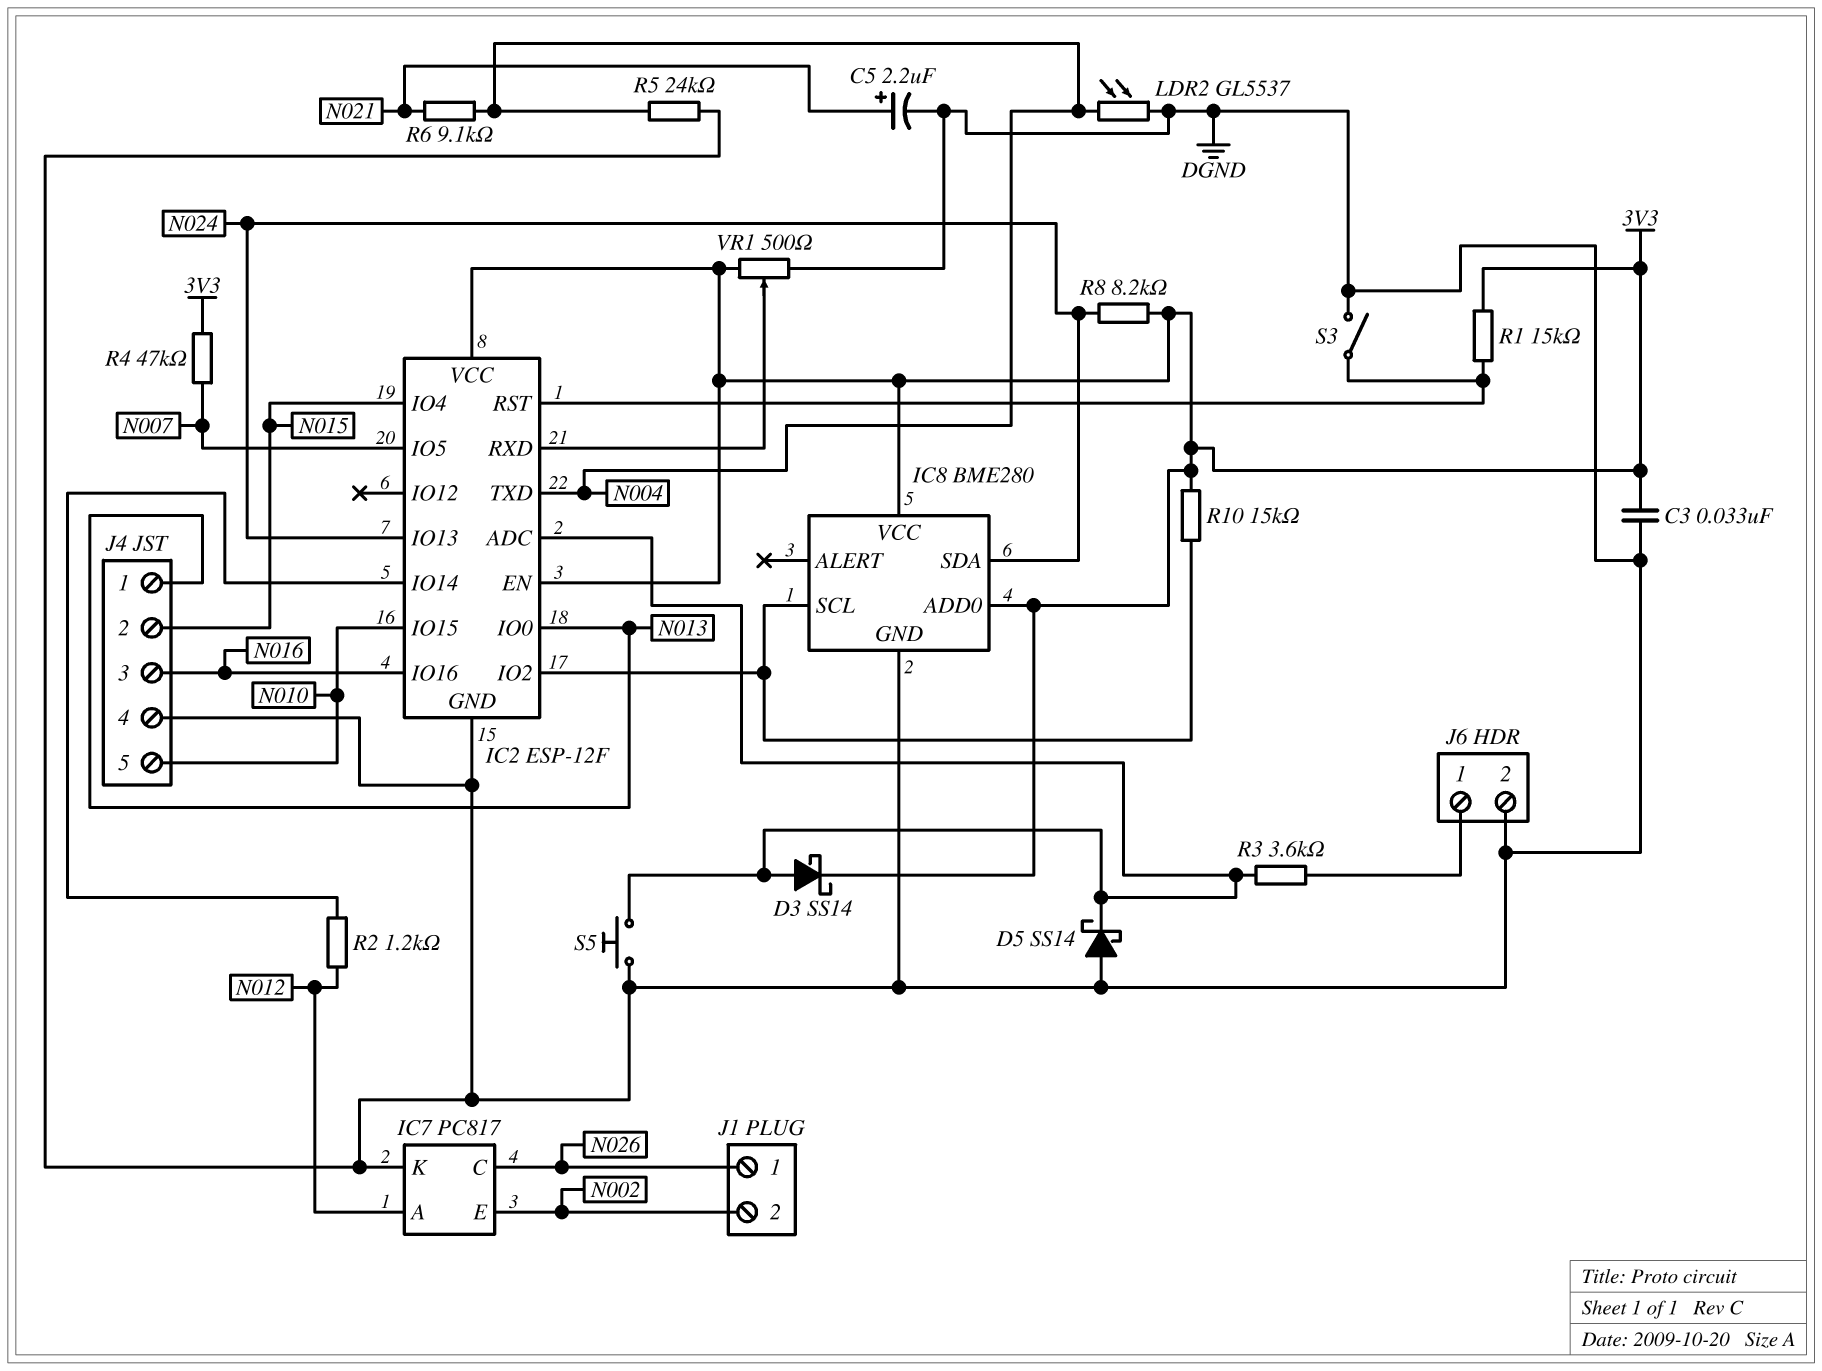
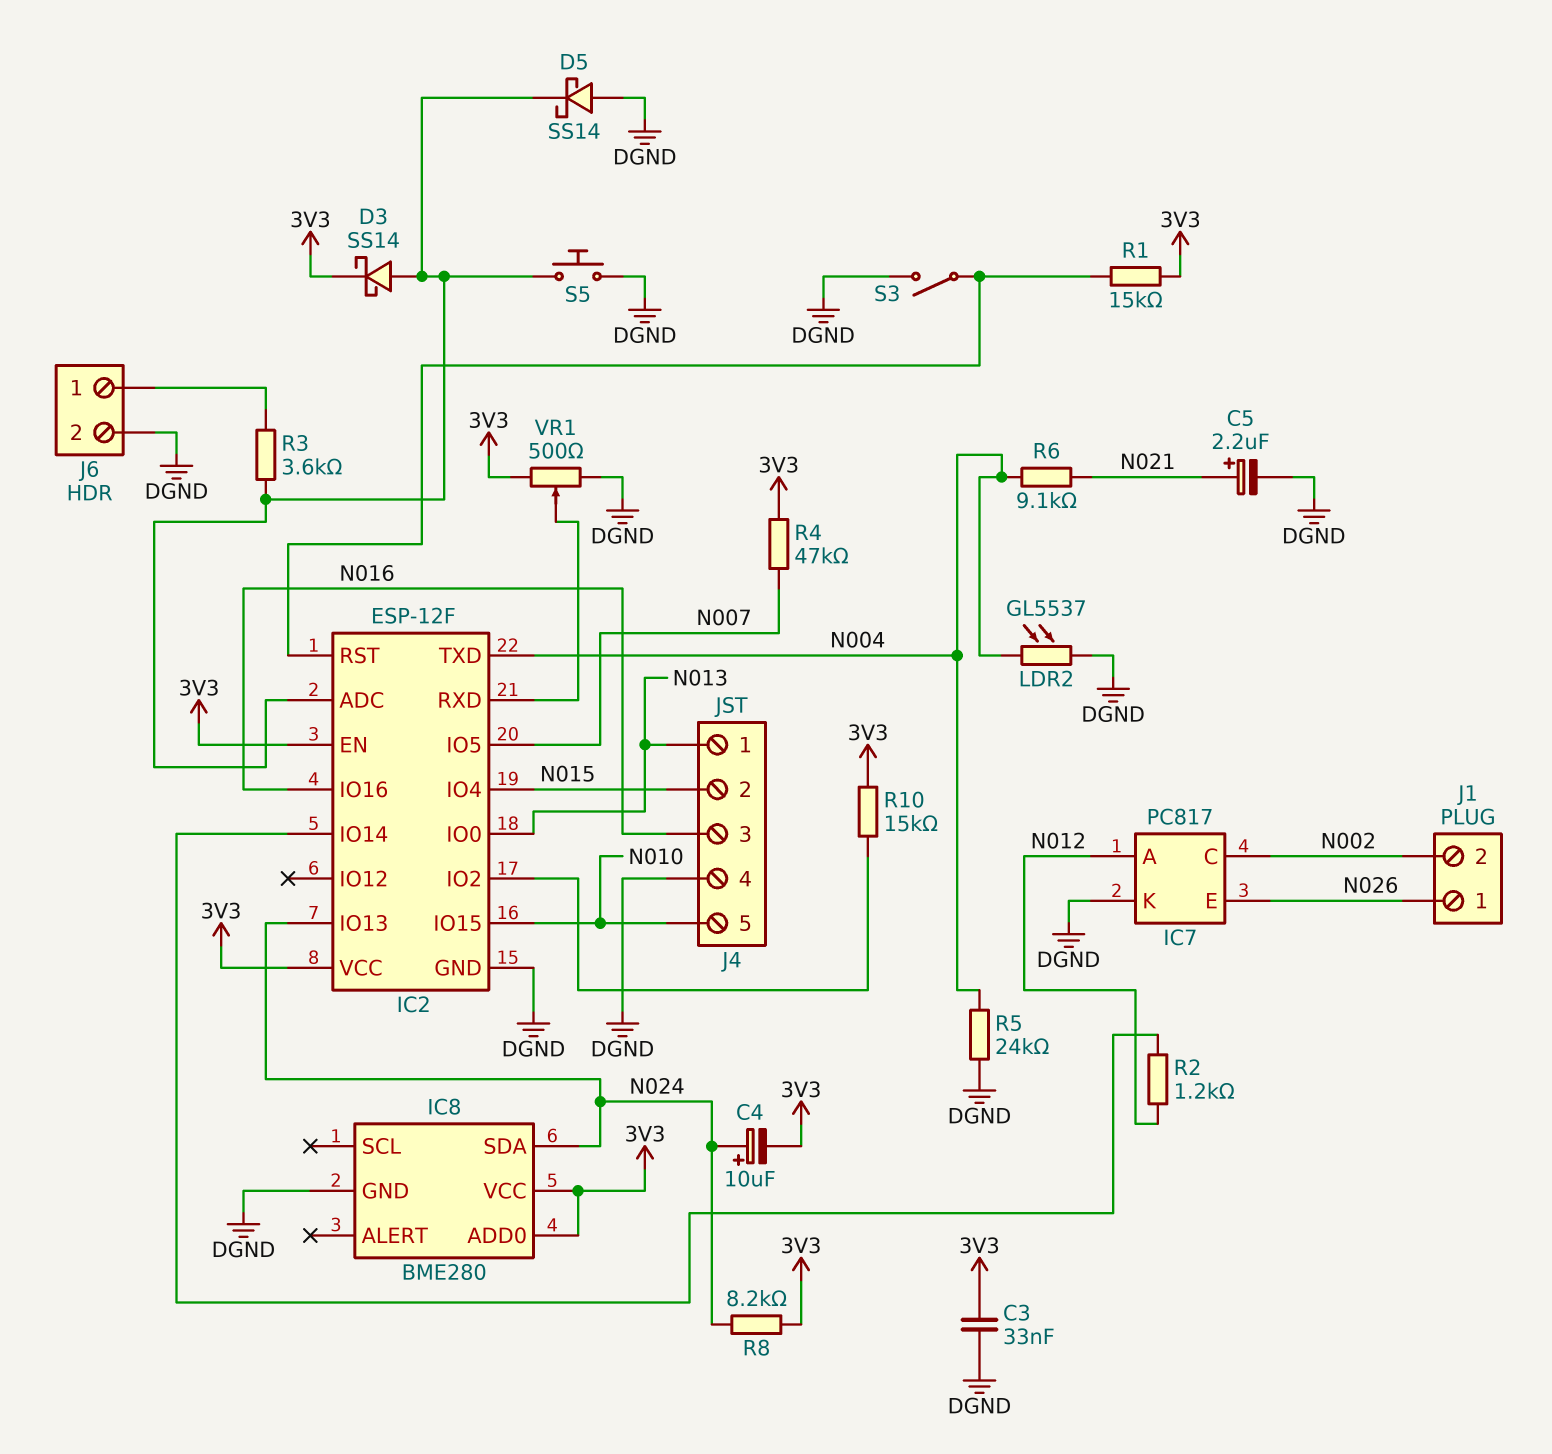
C4: none -> 10uF (plus N024, minus 3V3)
IC7 pin C: N026 -> N002
IC7 pin E: N002 -> N026
IC8 pin SCL: IC2/IO2 -> none

